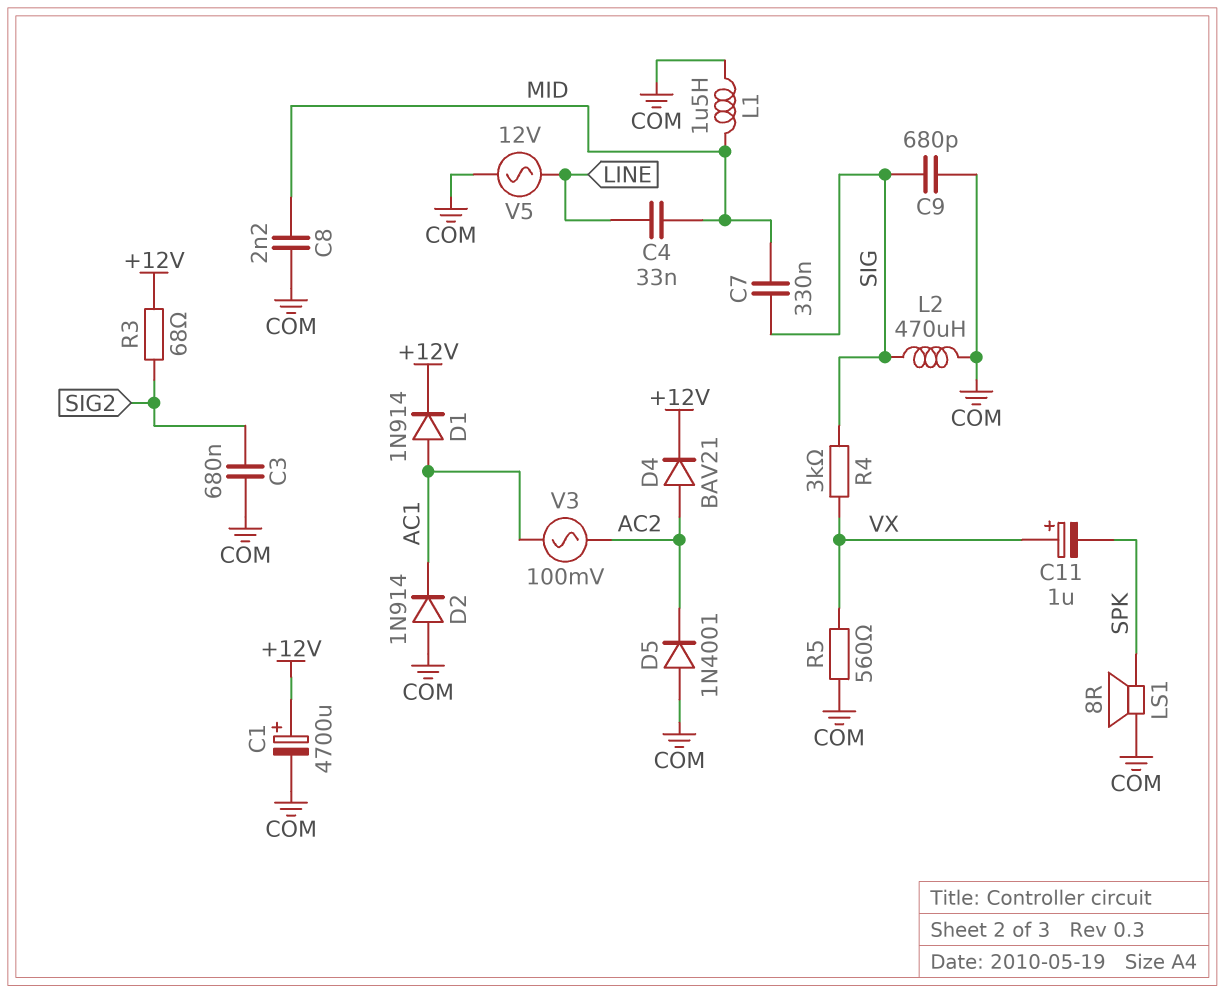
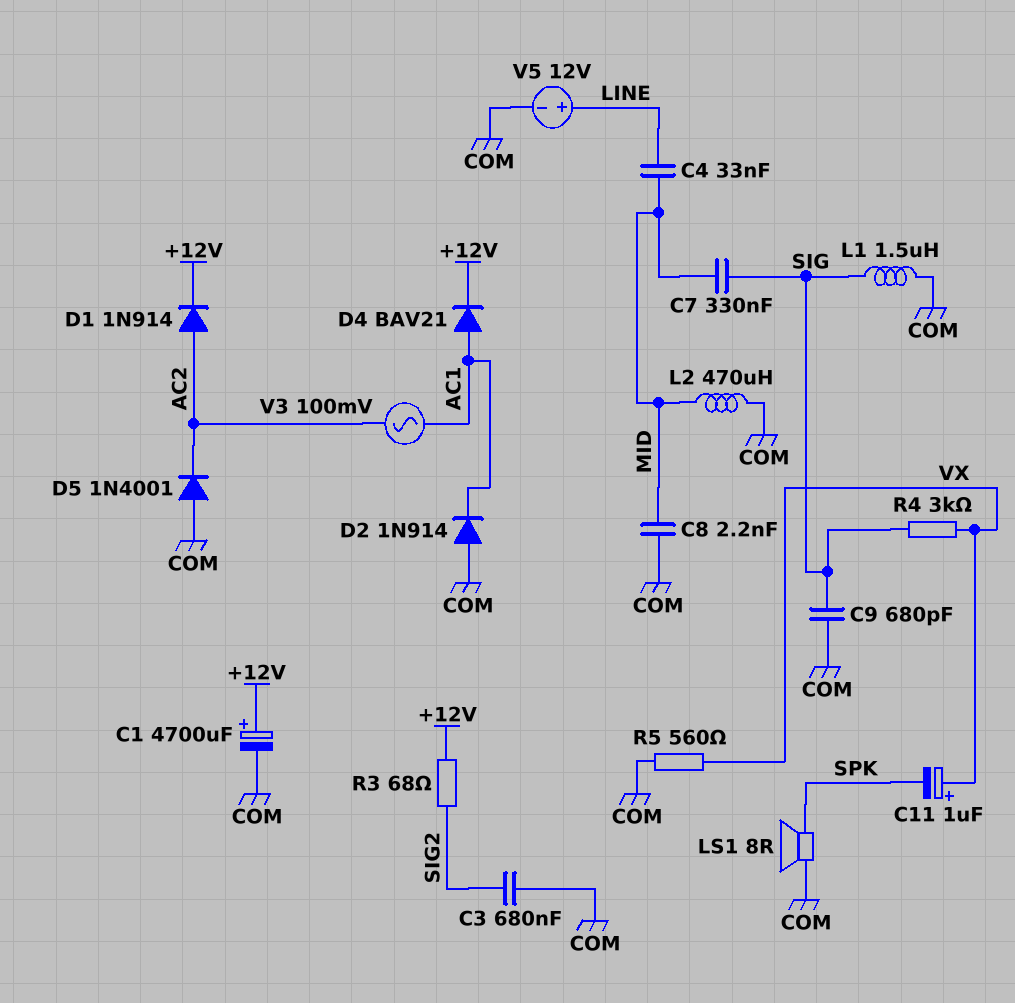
D1: diode 1N914 (A AC1, K +12V) -> diode 1N914 (A AC2, K +12V)
D4: diode BAV21 (A AC2, K +12V) -> diode BAV21 (A AC1, K +12V)
L1: 1.5uH (COM, MID) -> 1.5uH (COM, SIG)
L2: 470uH (COM, SIG) -> 470uH (COM, MID)
V5: AC 12V (COM, LINE) -> 12V (plus LINE, minus COM)

